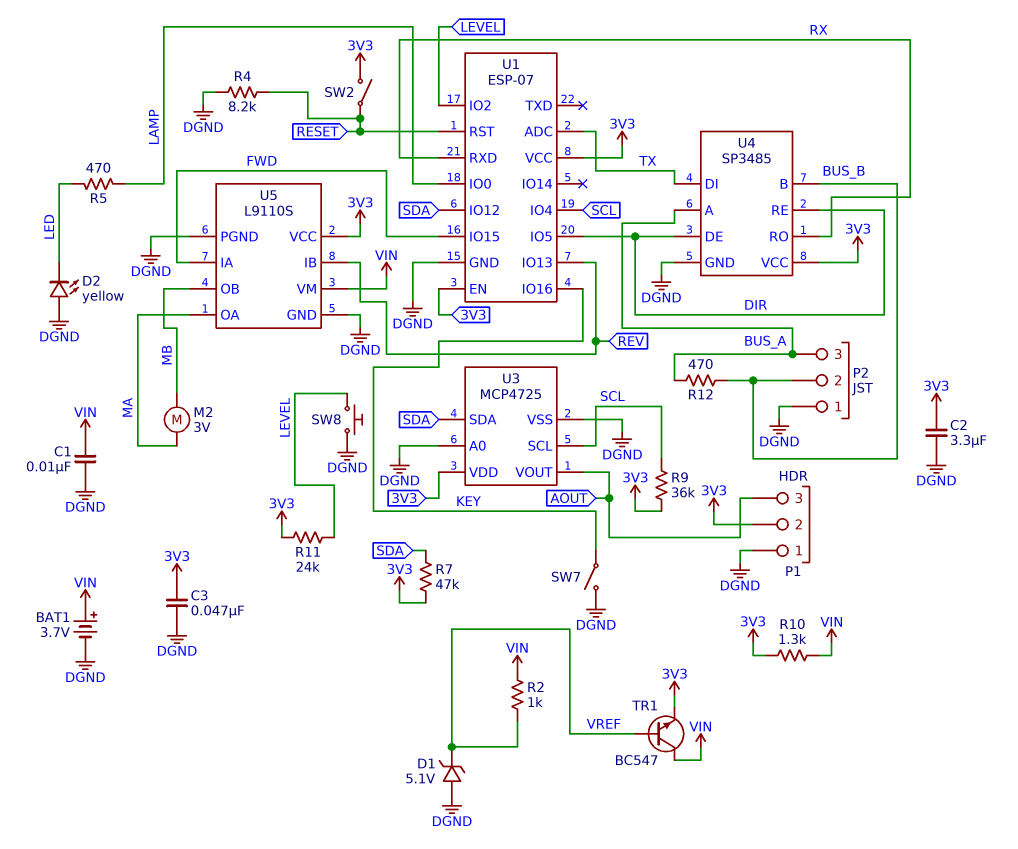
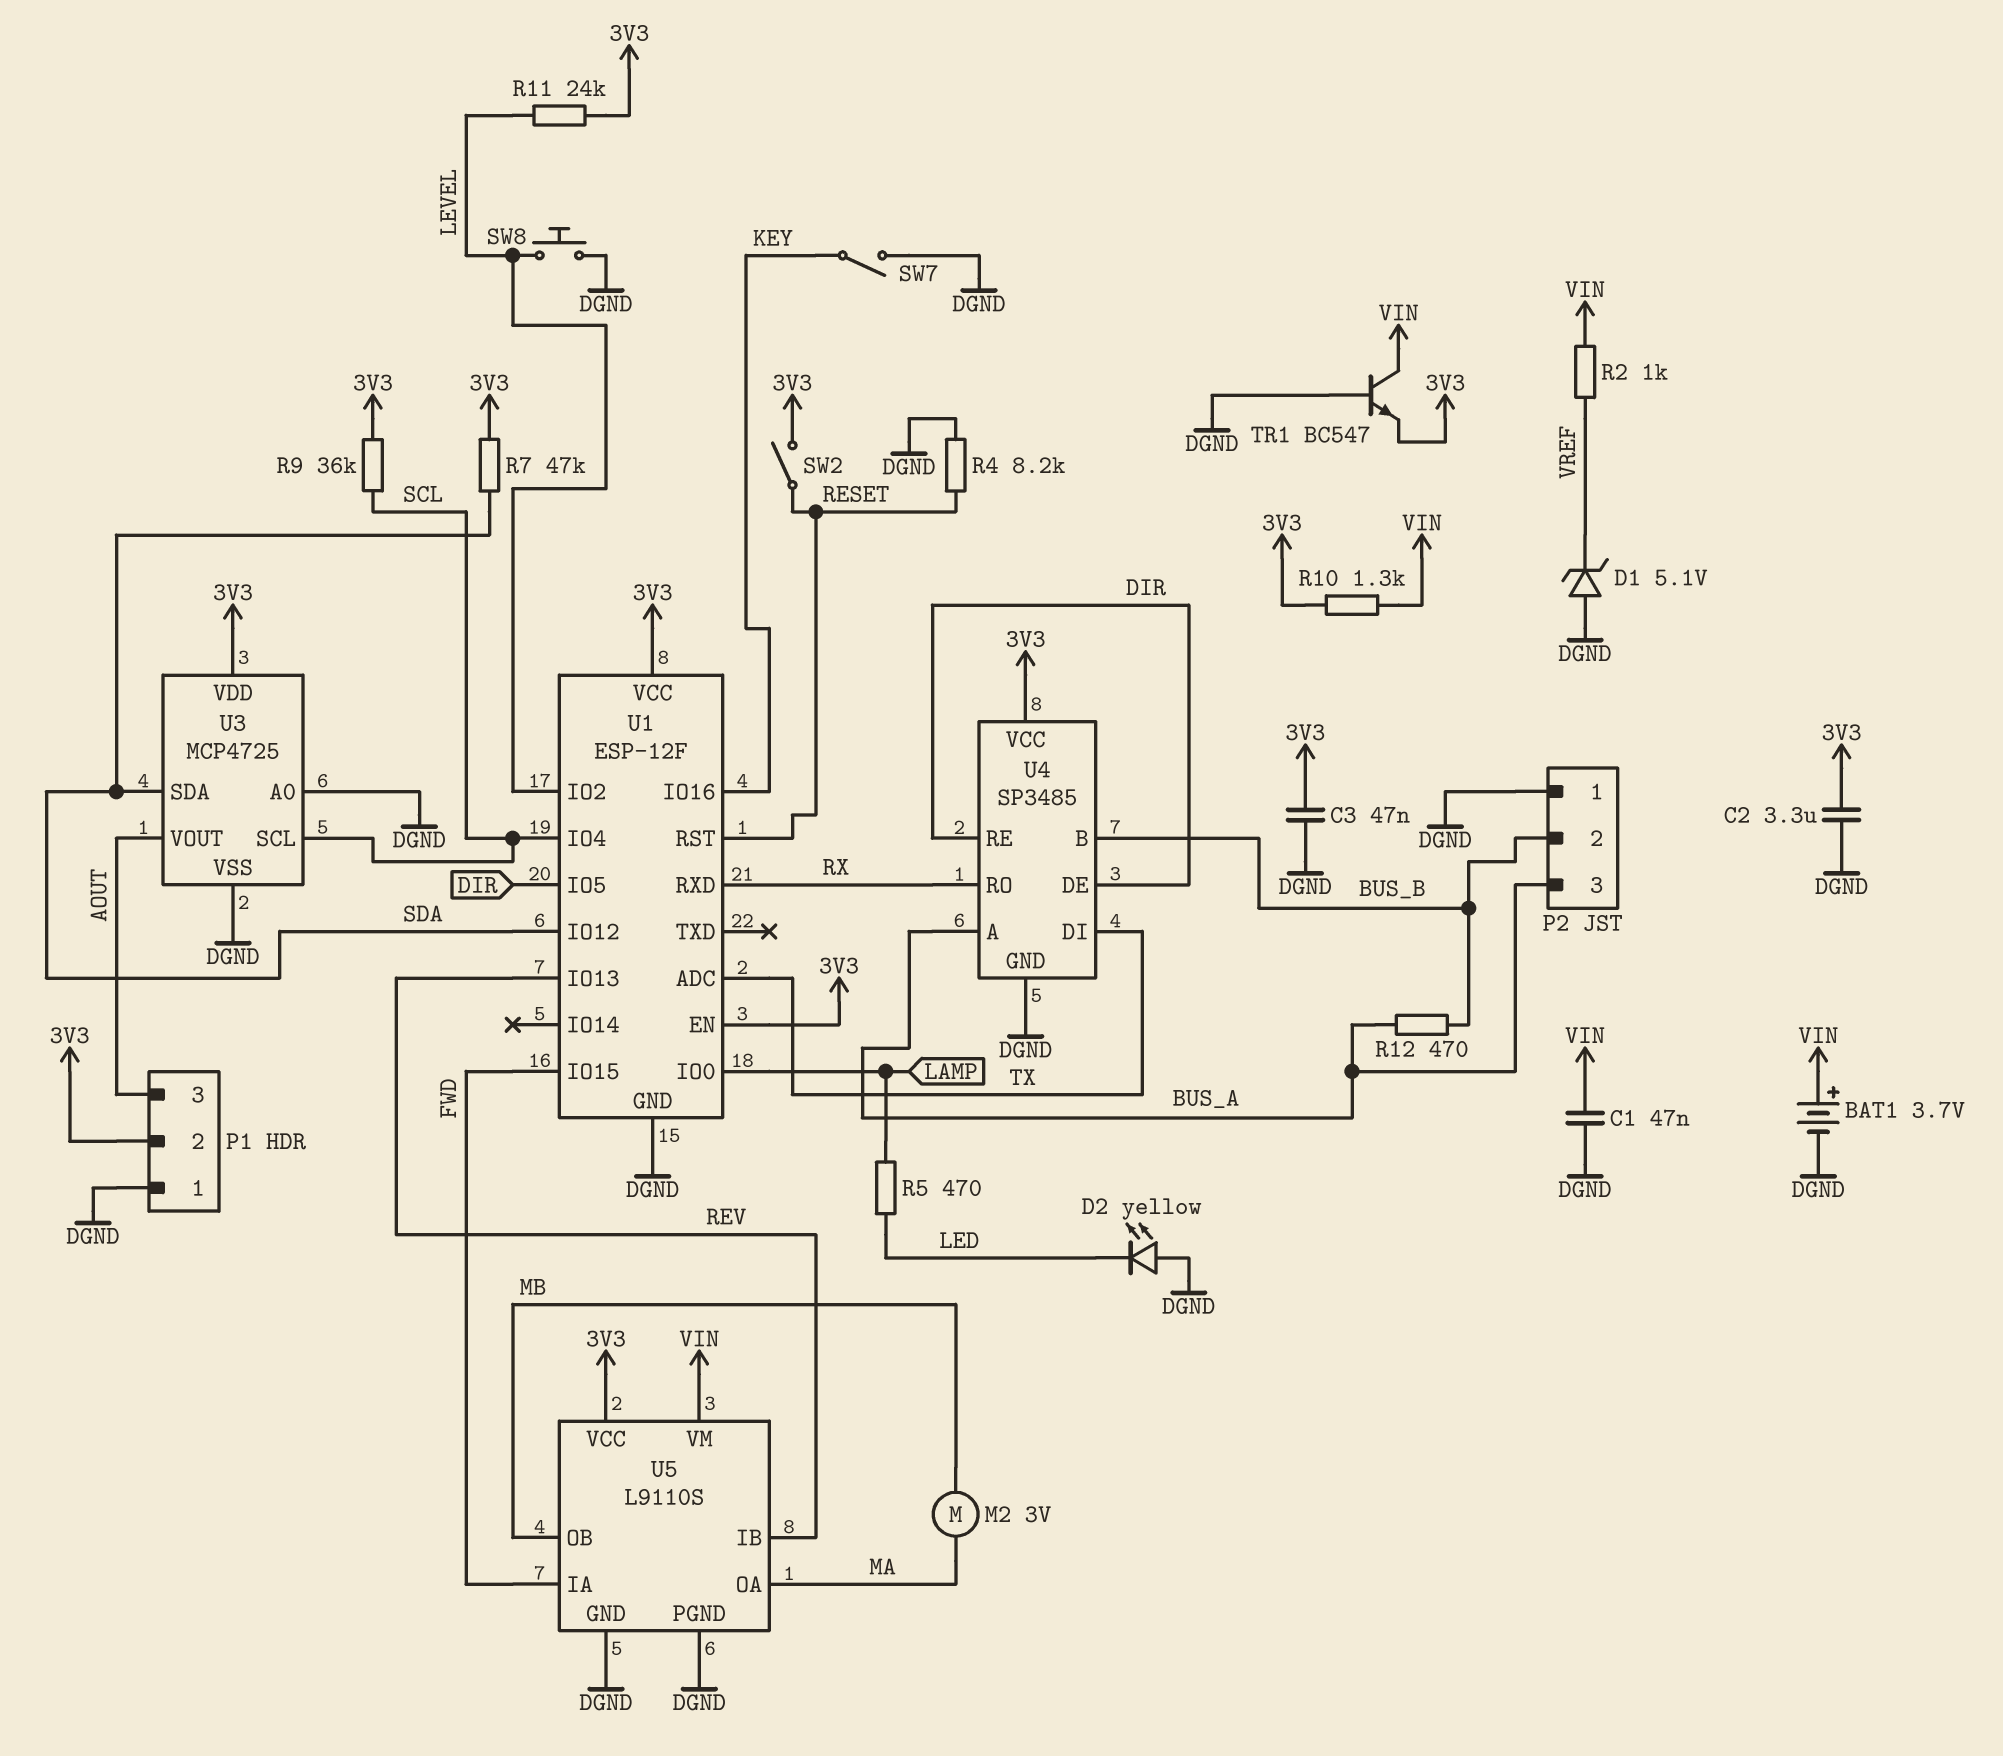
C1: 10nF (DGND, VIN) -> 47nF (DGND, VIN)
TR1: NPN BC547 (B VREF, C VIN, E 3V3) -> NPN BC547 (B DGND, C VIN, E 3V3)
U1: ESP-07 -> ESP-12F

